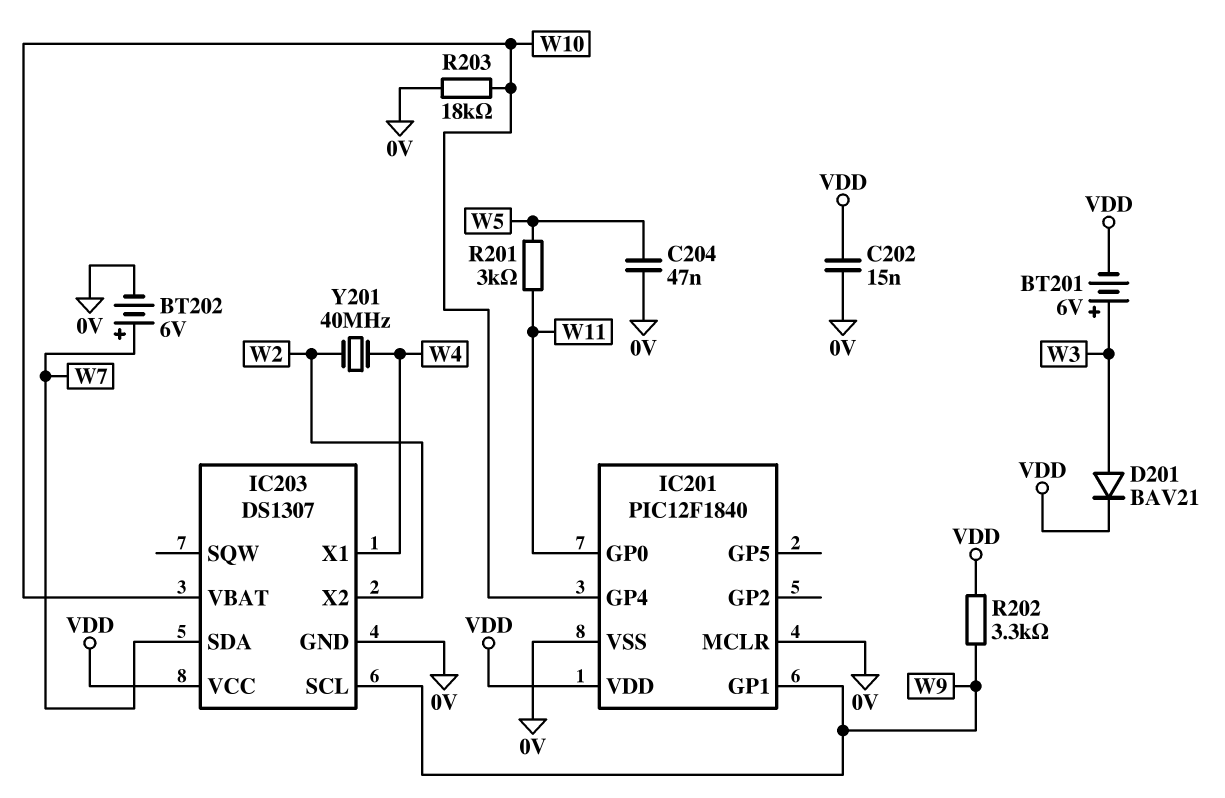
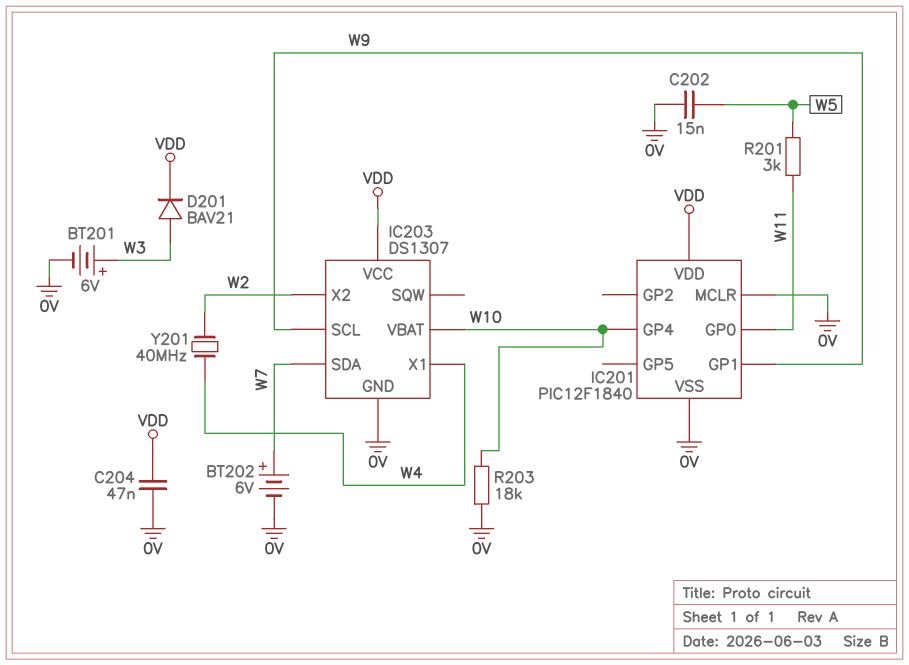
BT201: 6V (plus W3, minus VDD) -> 6V (plus W3, minus 0V)
C202: 15nF (0V, VDD) -> 15nF (0V, W5)
C204: 47nF (0V, W5) -> 47nF (0V, VDD)
R202: 3.3k (VDD, W9) -> none

